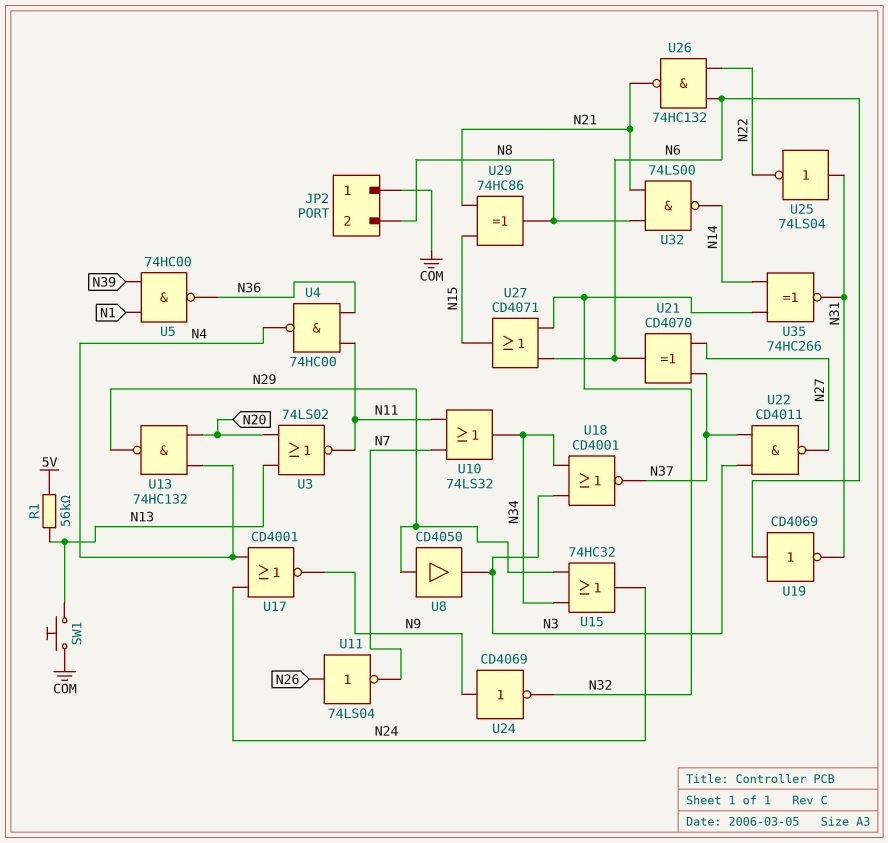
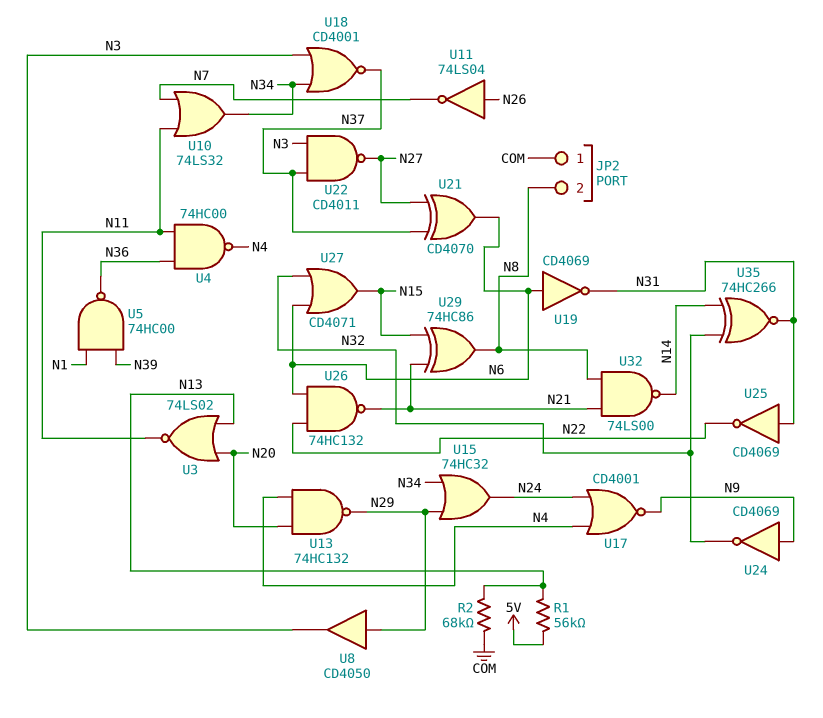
R2: none -> 68k (COM, N13)
SW1: button (COM, N13) -> none
U25: NOT 74LS04 (in N31, out N22) -> NOT CD4069 (in N31, out N22)

